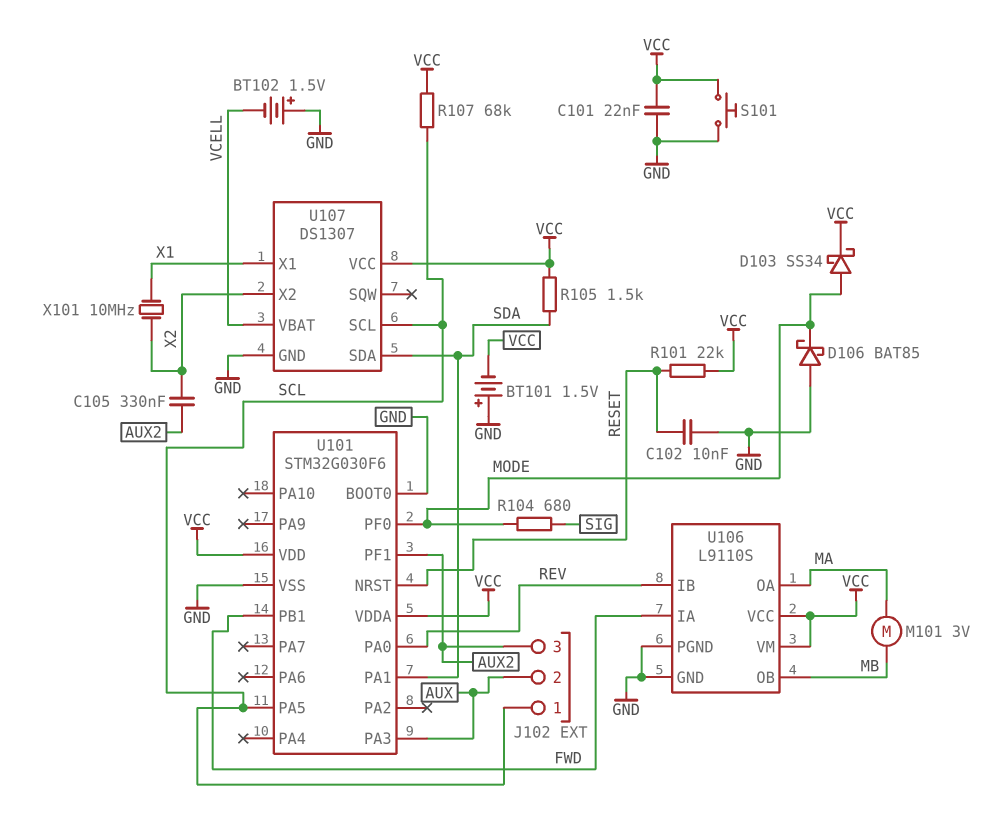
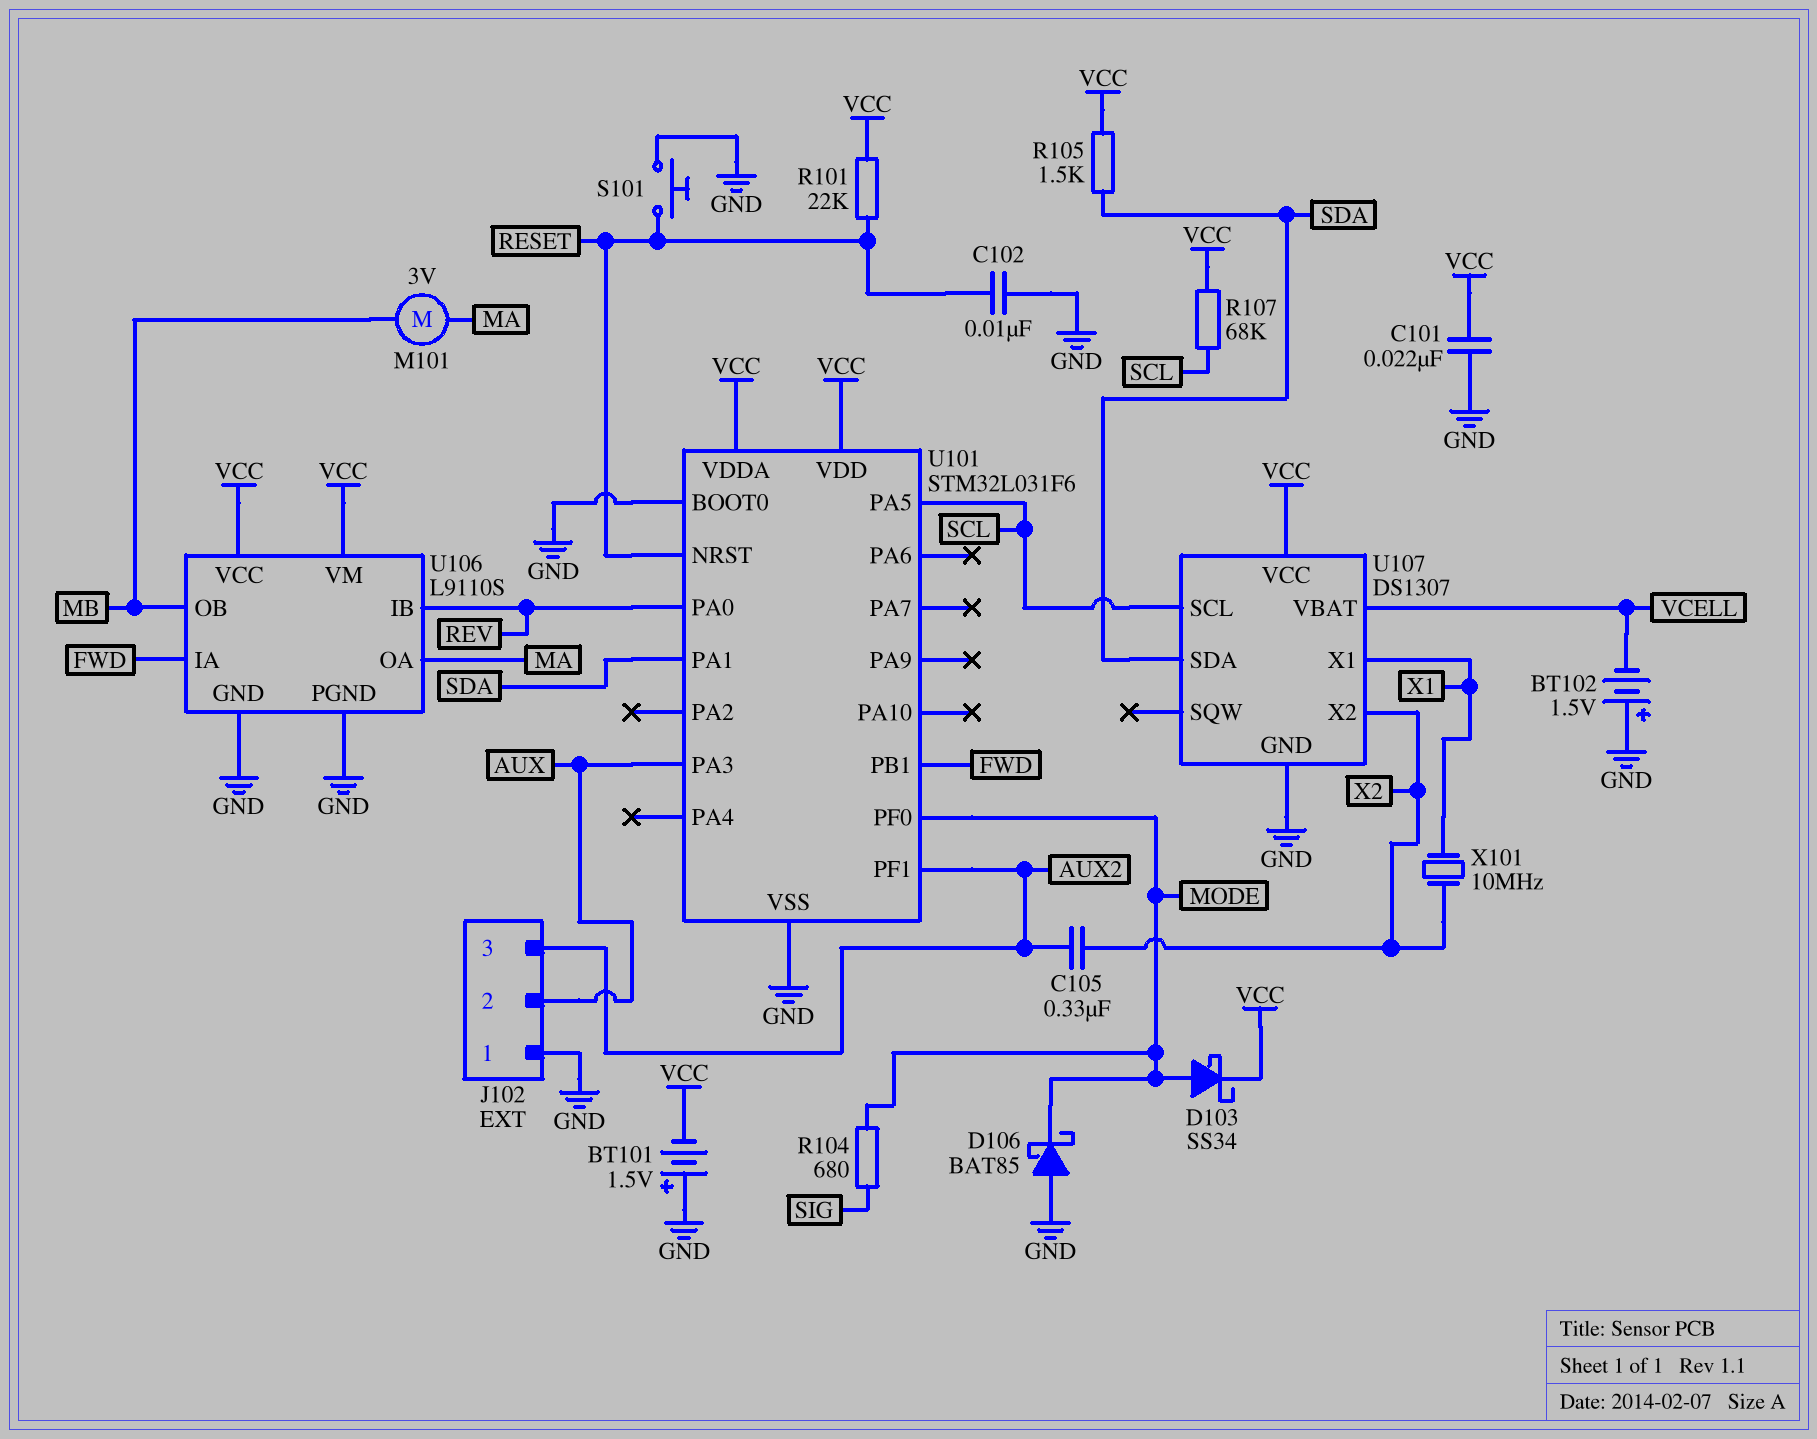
J102 pin 1: SCL -> GND
S101: button (GND, VCC) -> button (GND, RESET)
U101: STM32G030F6 -> STM32L031F6

